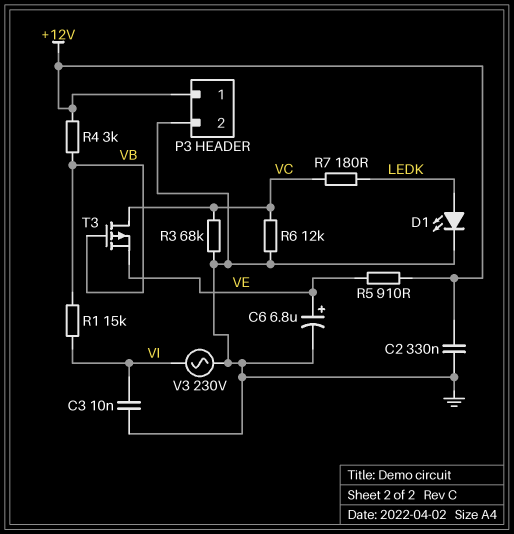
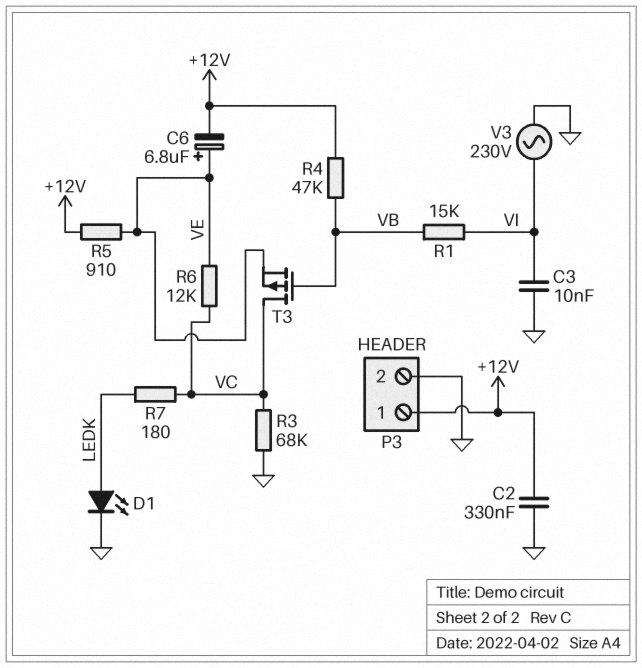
C6: 6.8uF (plus VE, minus GND) -> 6.8uF (plus VE, minus +12V)
R4: 3k (+12V, VB) -> 47k (+12V, VB)
R6: 12k (GND, VC) -> 12k (VC, VE)

